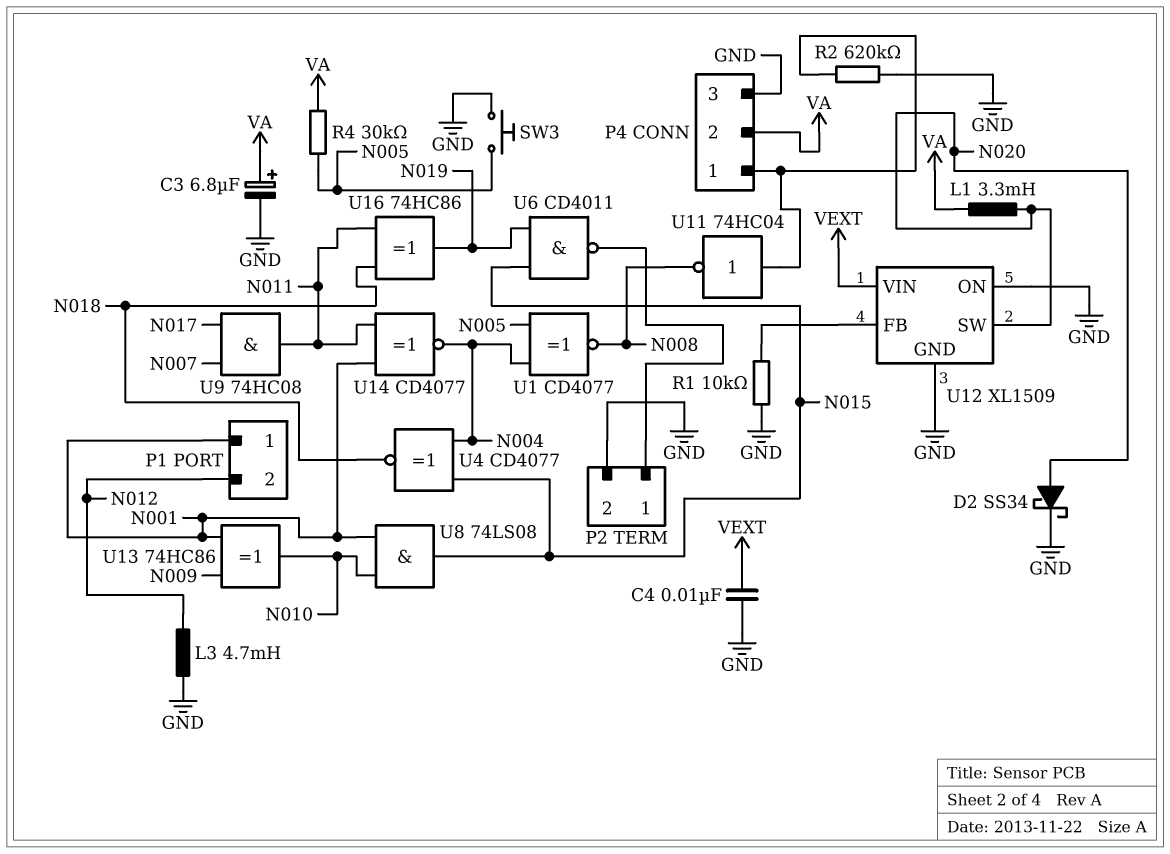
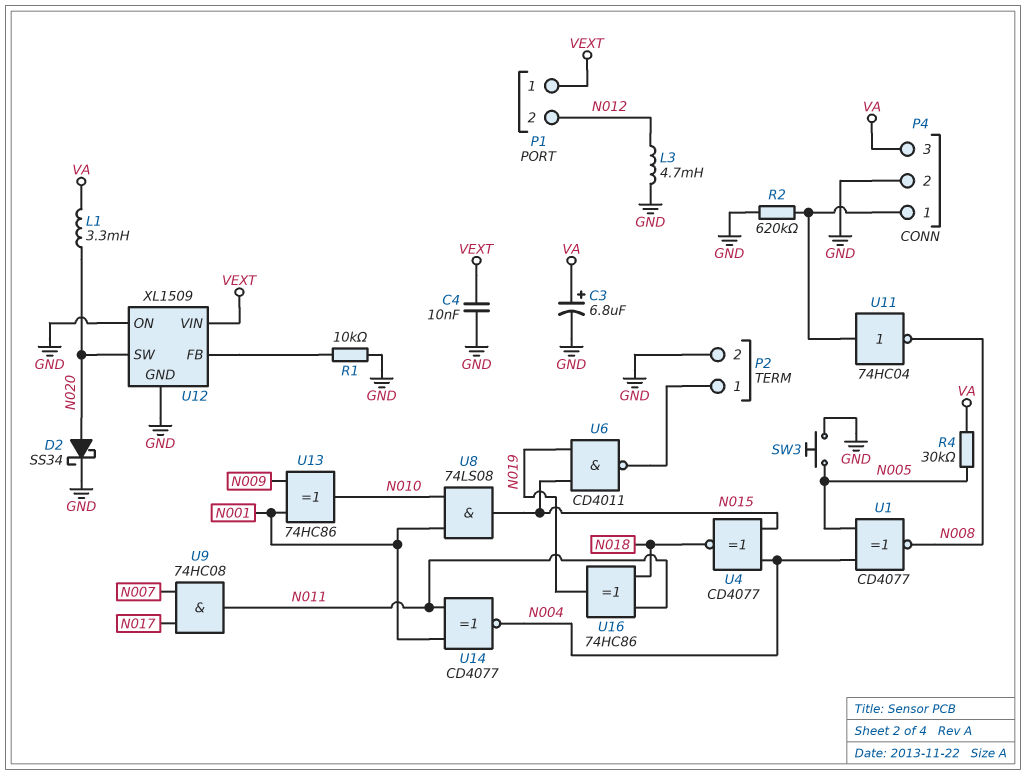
P1 pin 1: N001 -> VEXT
P4 pin 2: VA -> GND
P4 pin 3: GND -> VA

